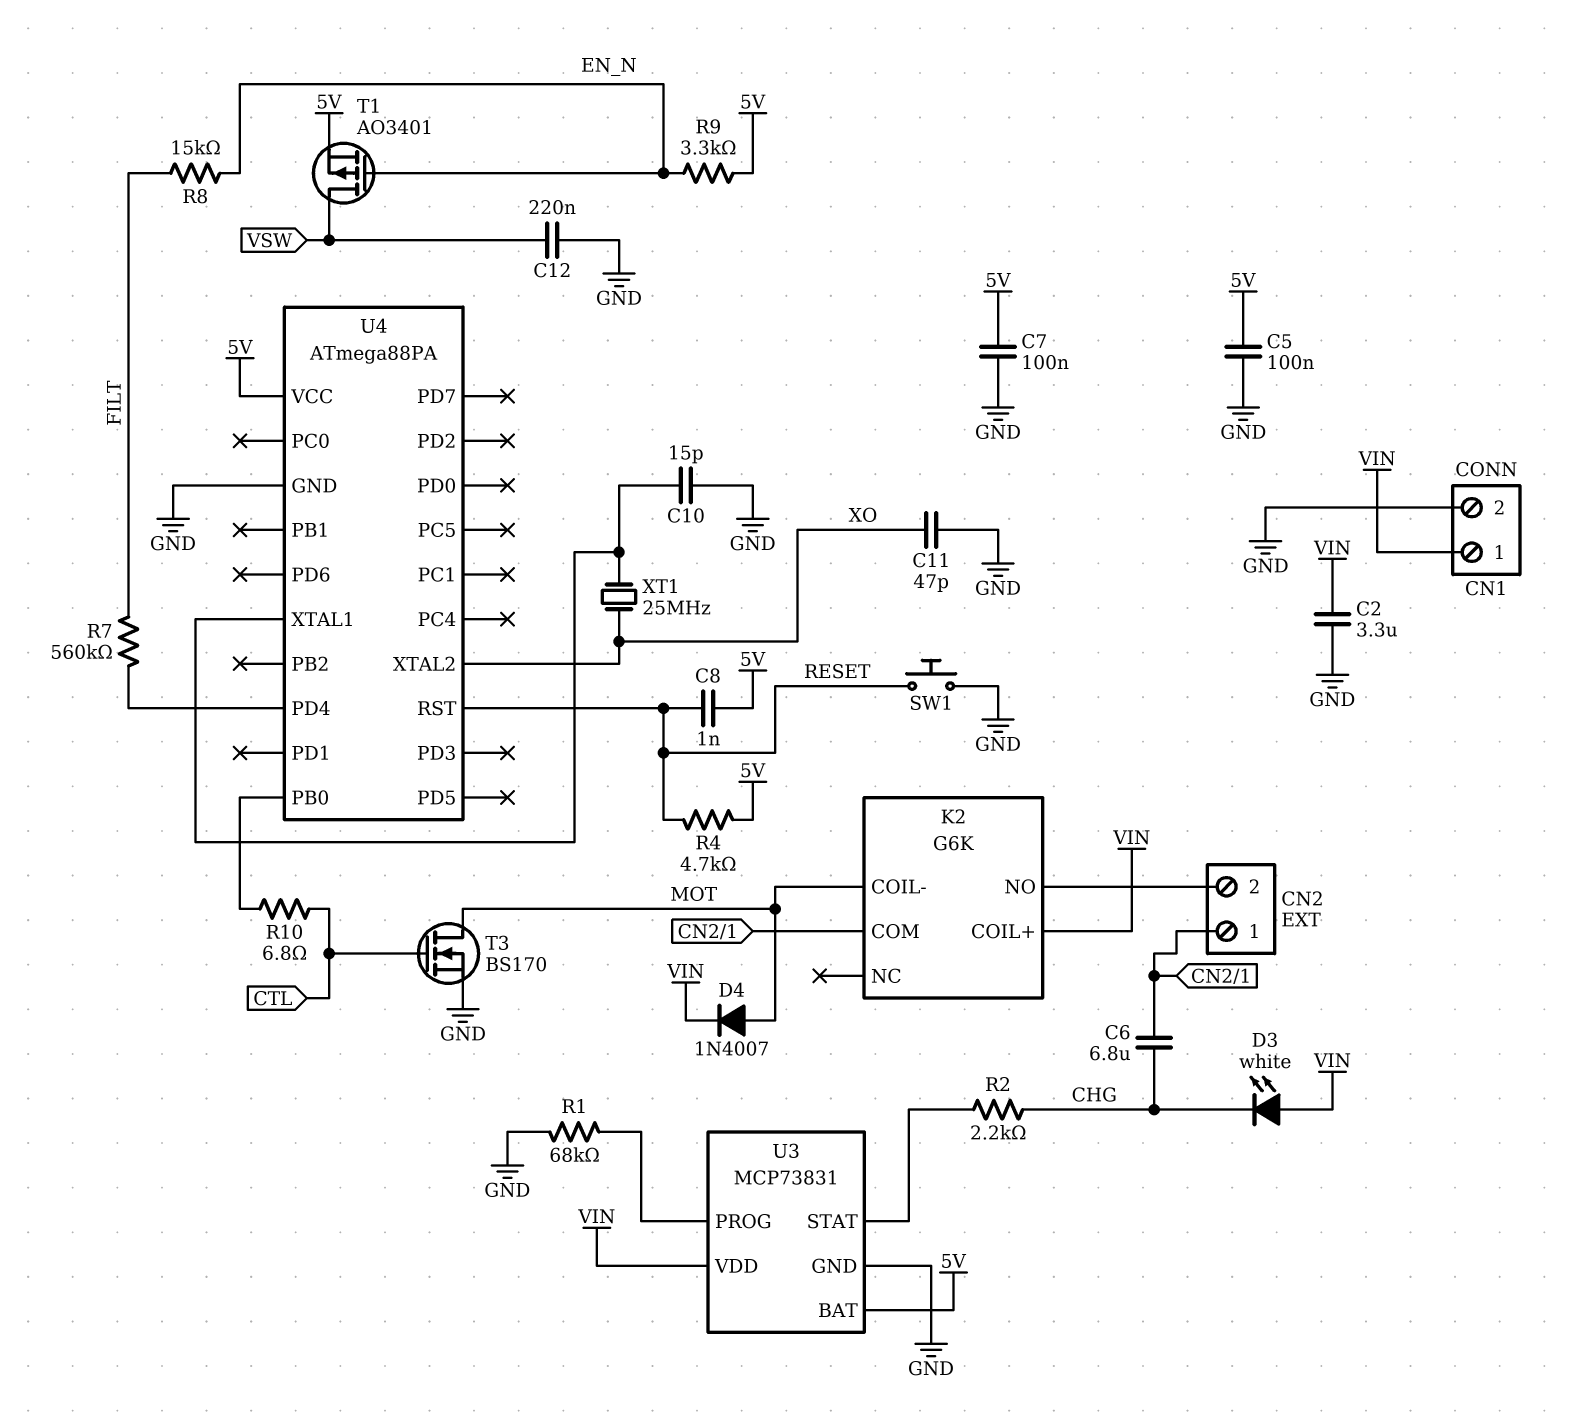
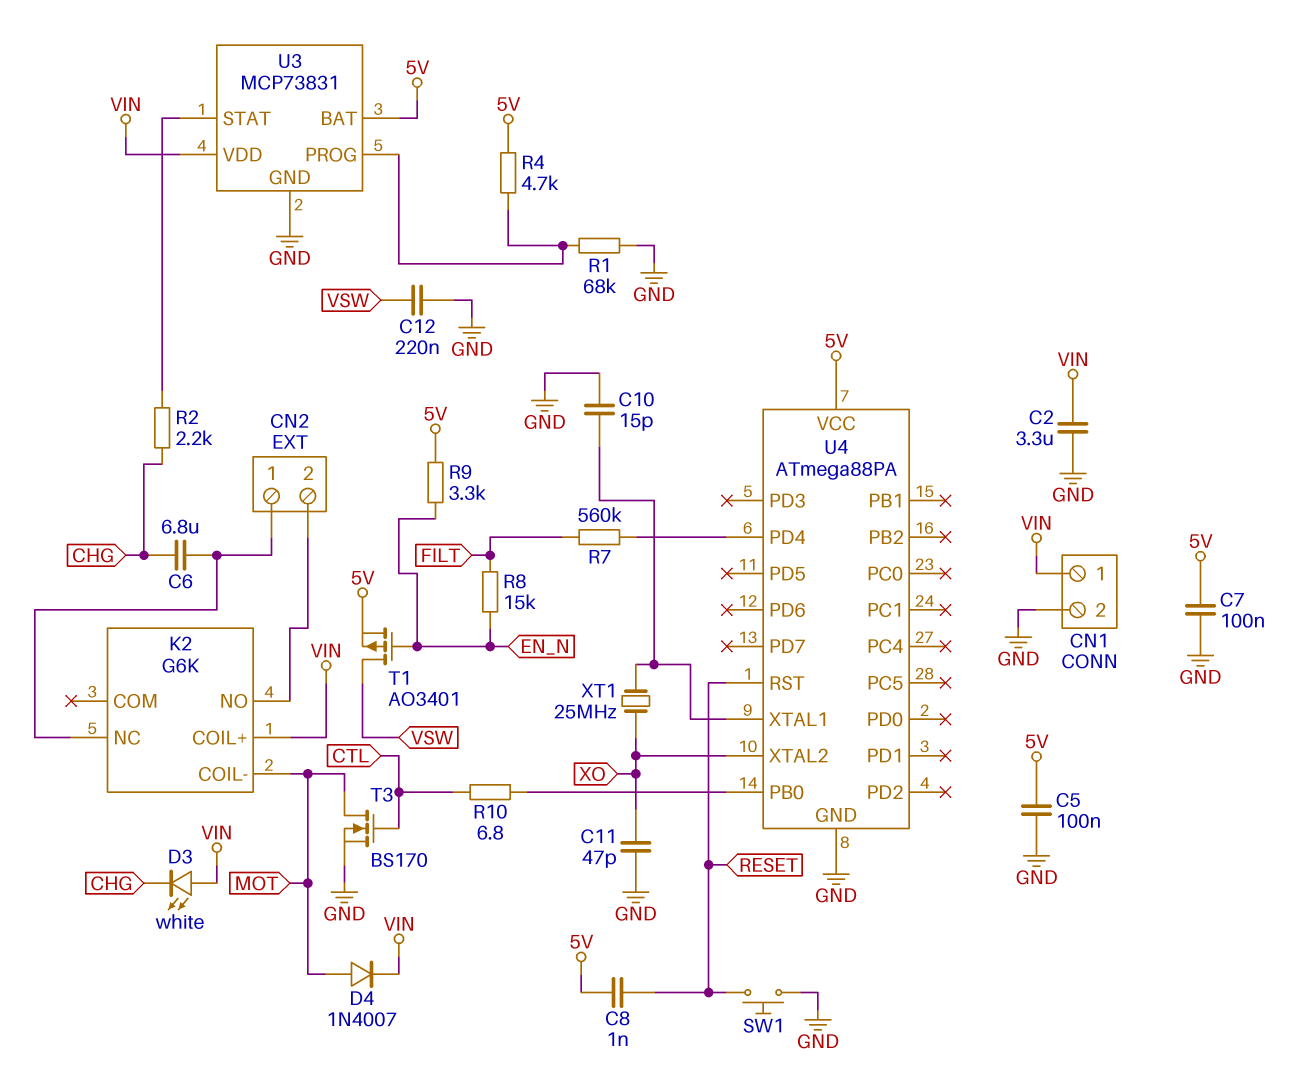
K2 pin COM: CN2/1 -> none
K2 pin NC: none -> CN2/1
R4: 4.7k (5V, RESET) -> 4.7k (5V, U3/PROG)

